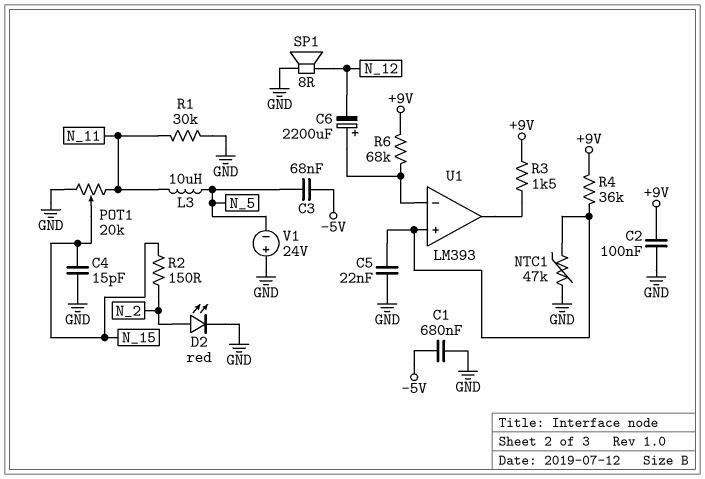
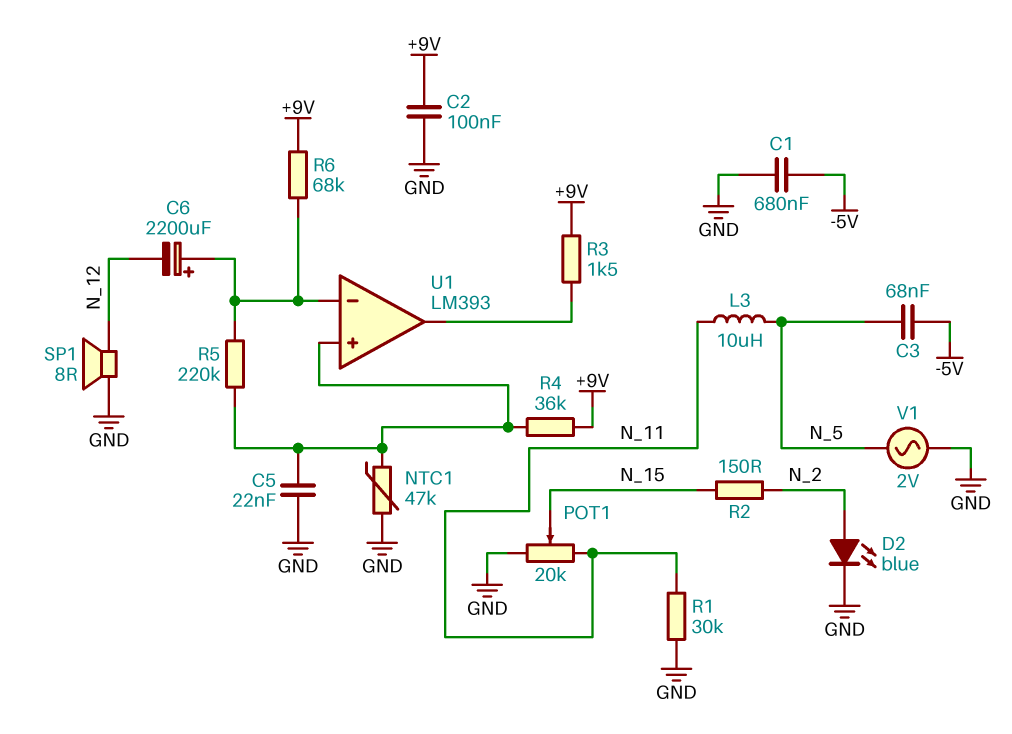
C4: 15pF (GND, N_15) -> none
D2: LED red (A N_2, K GND) -> LED blue (A N_2, K GND)
R5: none -> 220k (U1/in+, U1/in-)
V1: 24V (plus GND, minus N_5) -> AC 2V (GND, N_5)

